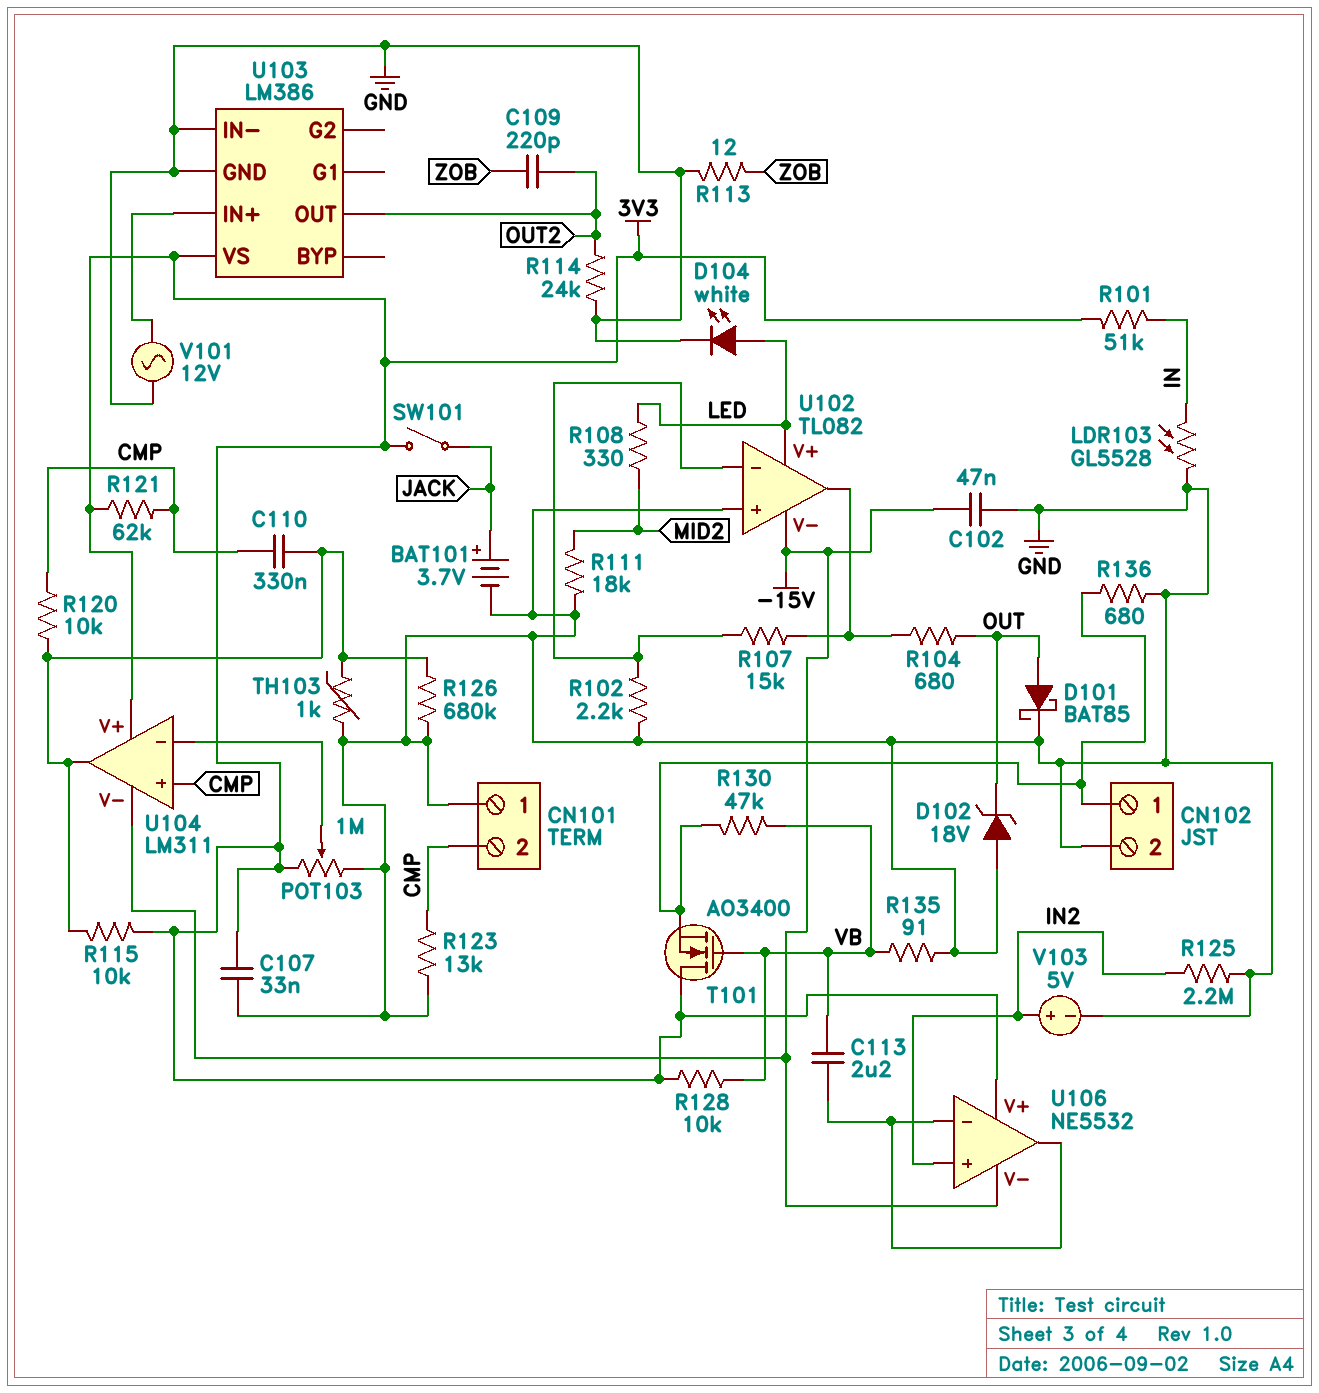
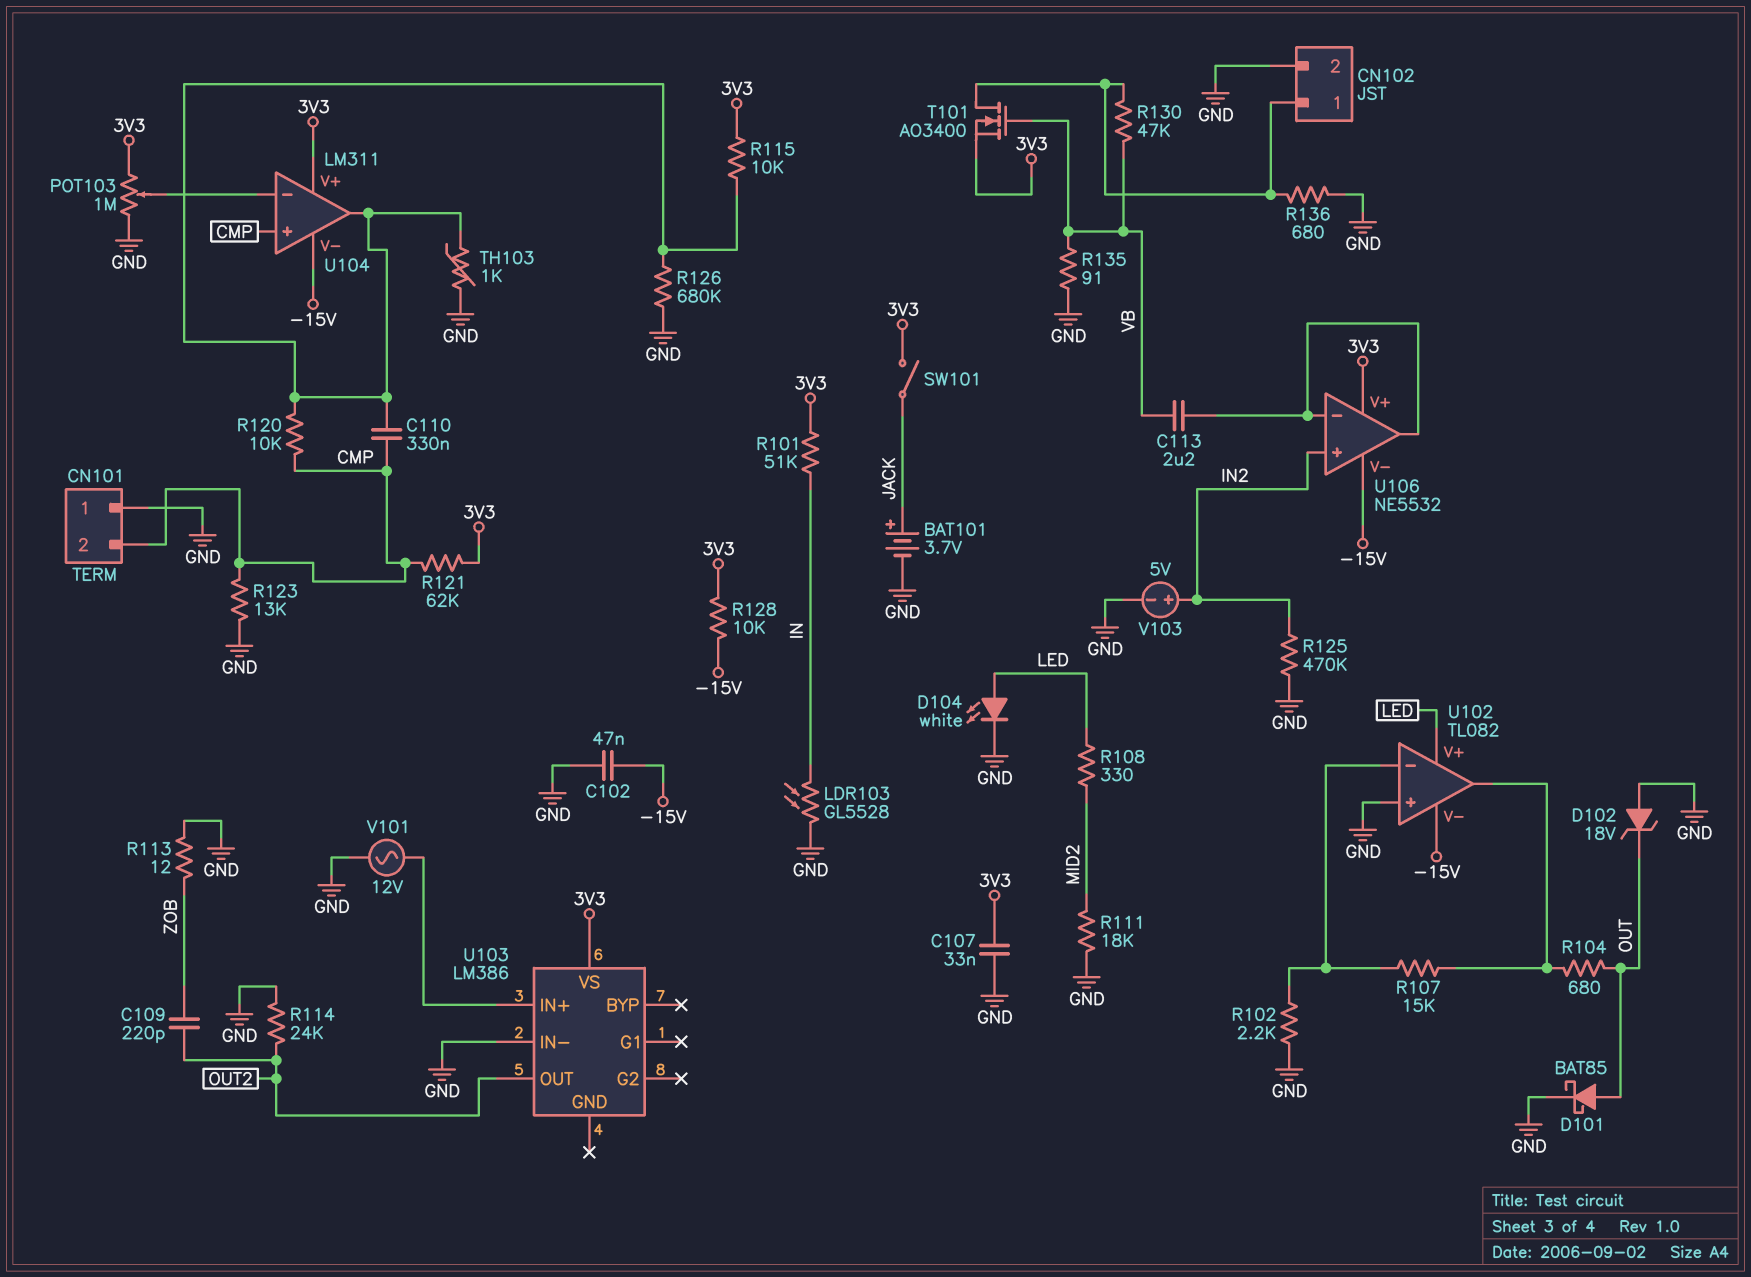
R125: 2.2M (GND, IN2) -> 470k (GND, IN2)
R128: 10k (3V3, VB) -> 10k (-15V, 3V3)
T101: NMOS AO3400 (G VB, D 3V3, S CN102/1) -> NMOS AO3400 (G VB, D CN102/1, S 3V3)
U103 pin GND: GND -> none

